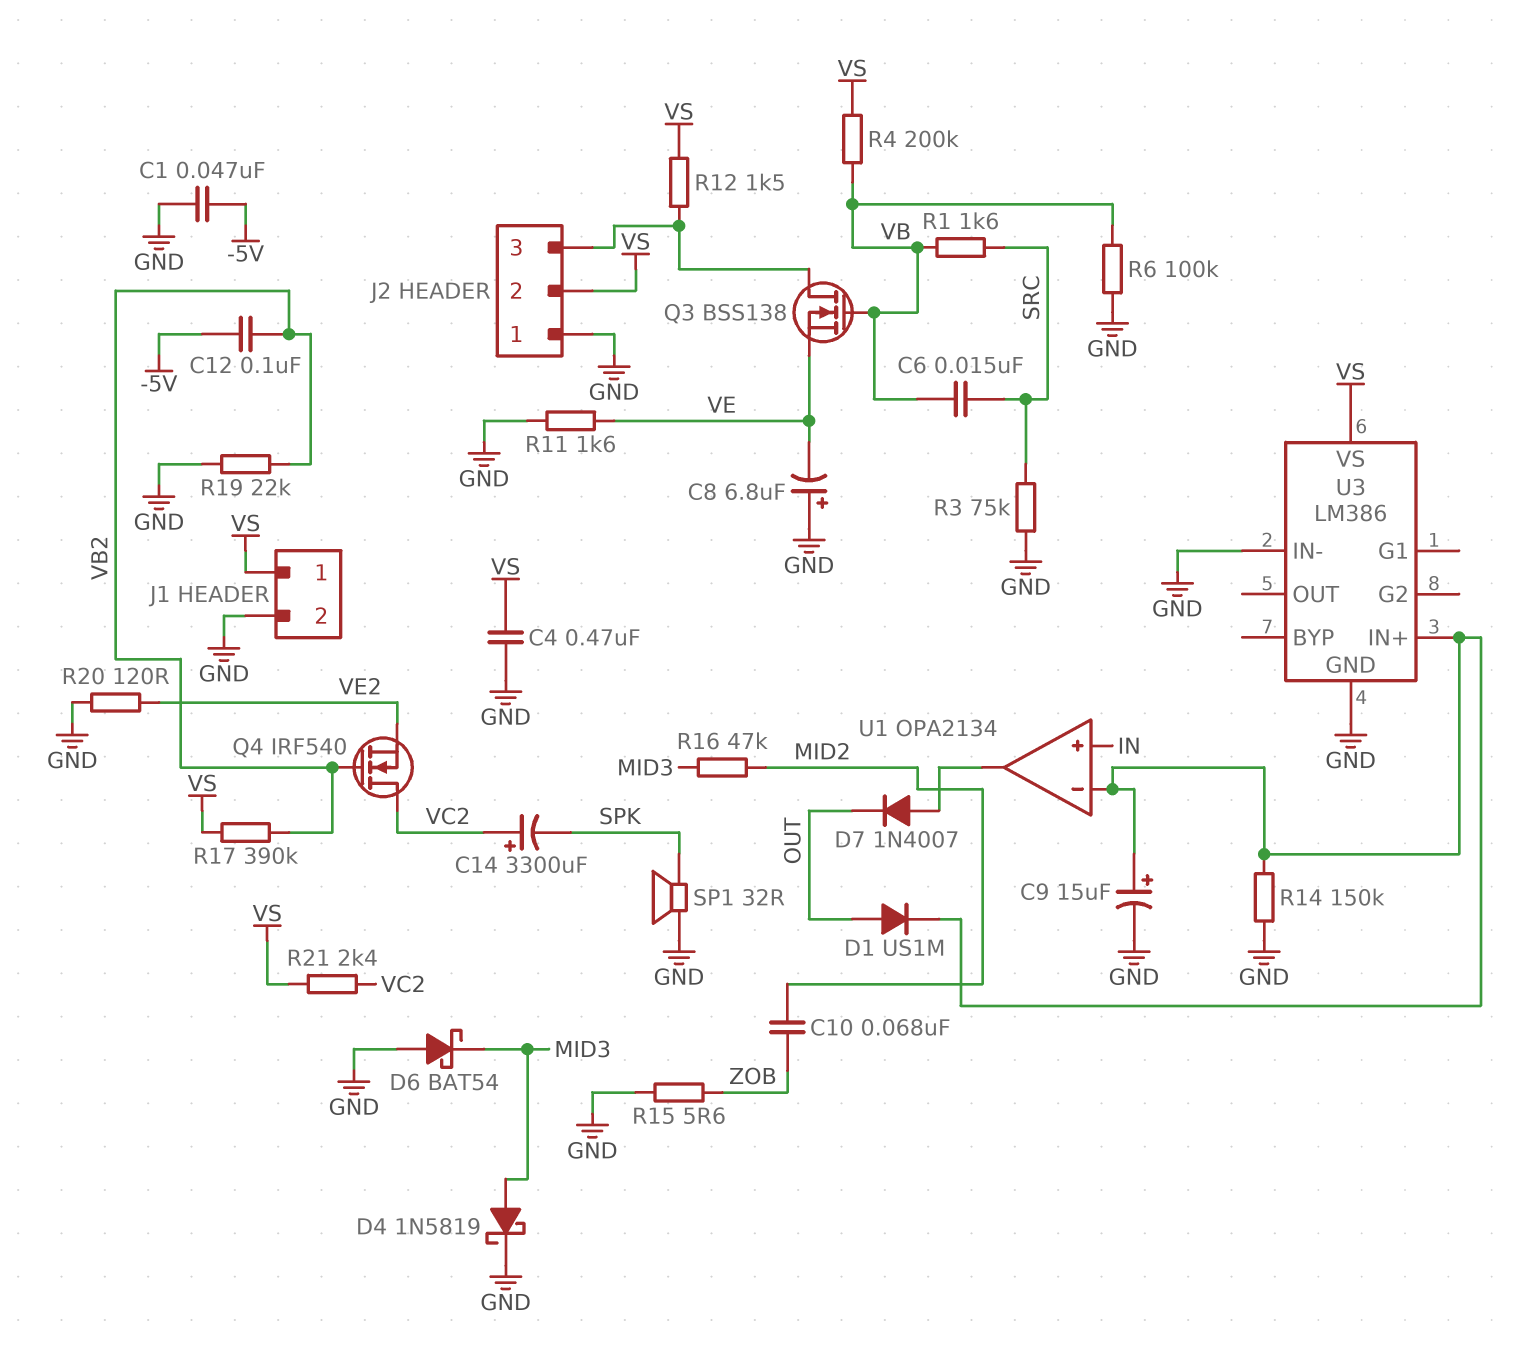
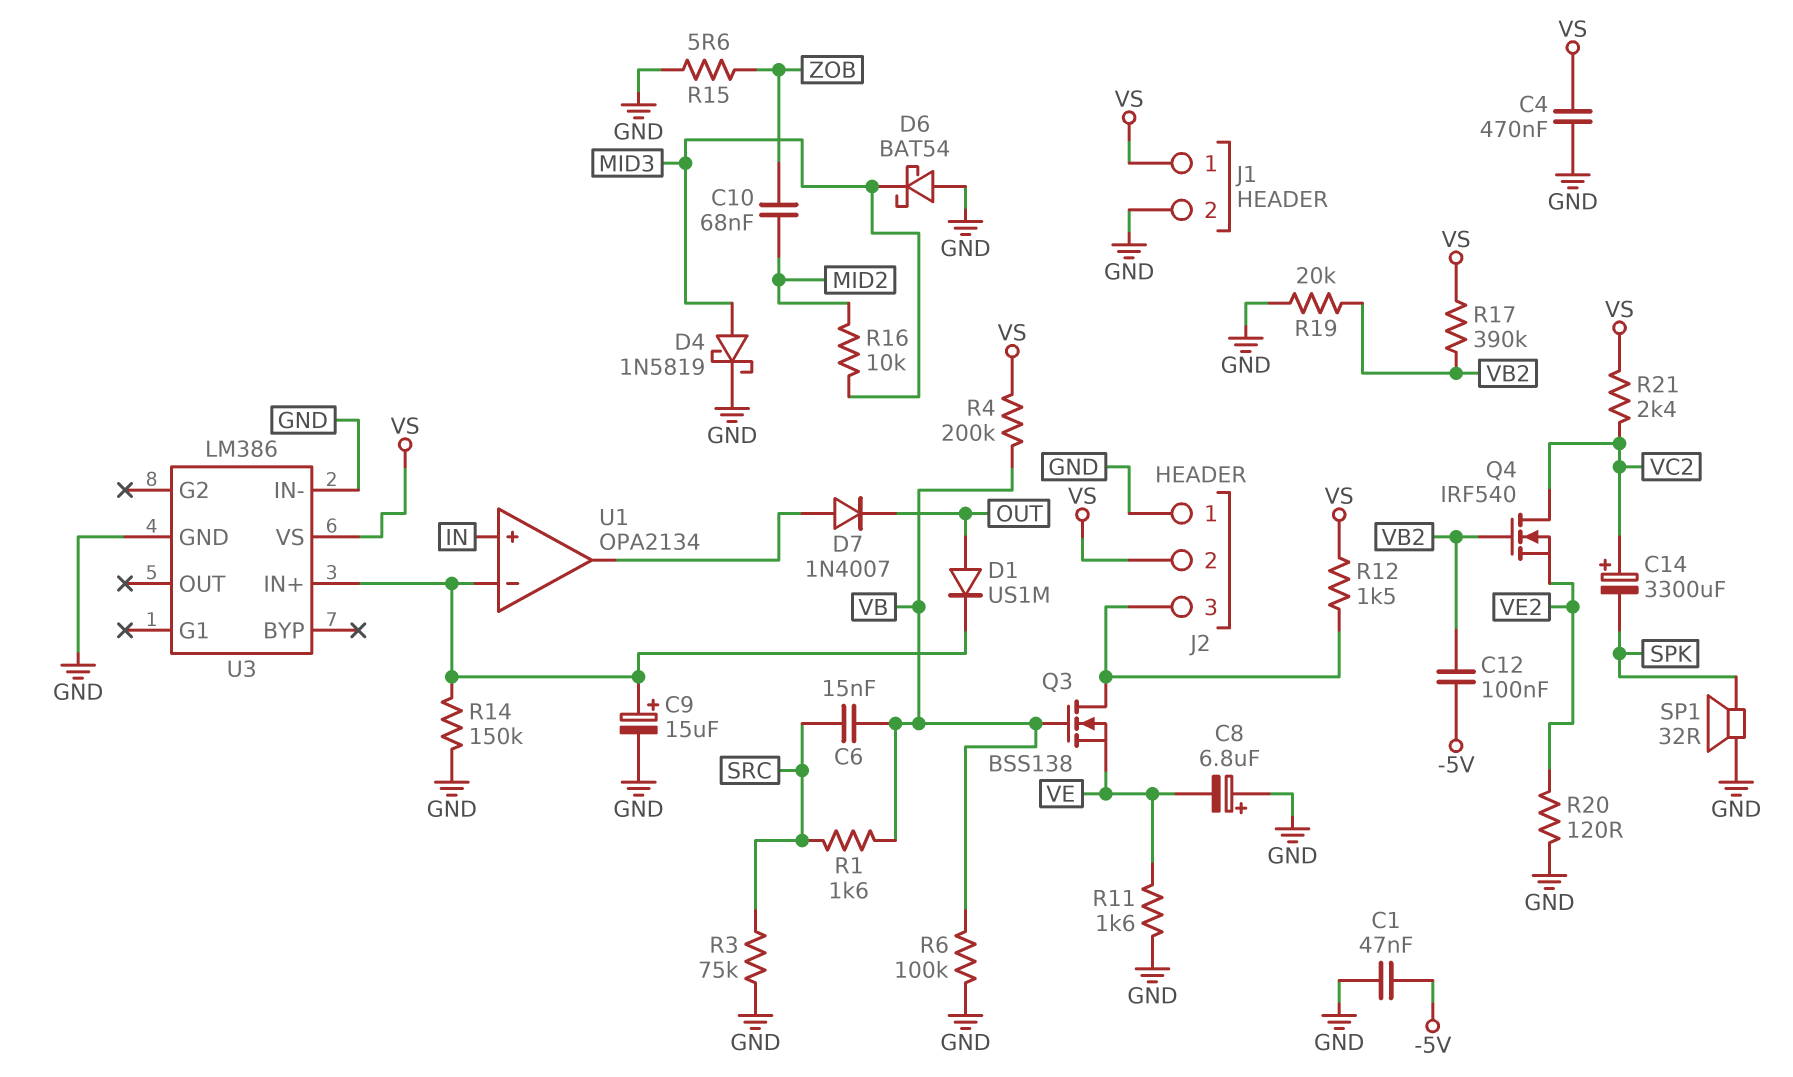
R16: 47k (MID2, MID3) -> 10k (MID2, MID3)
R19: 22k (GND, VB2) -> 20k (GND, VB2)

